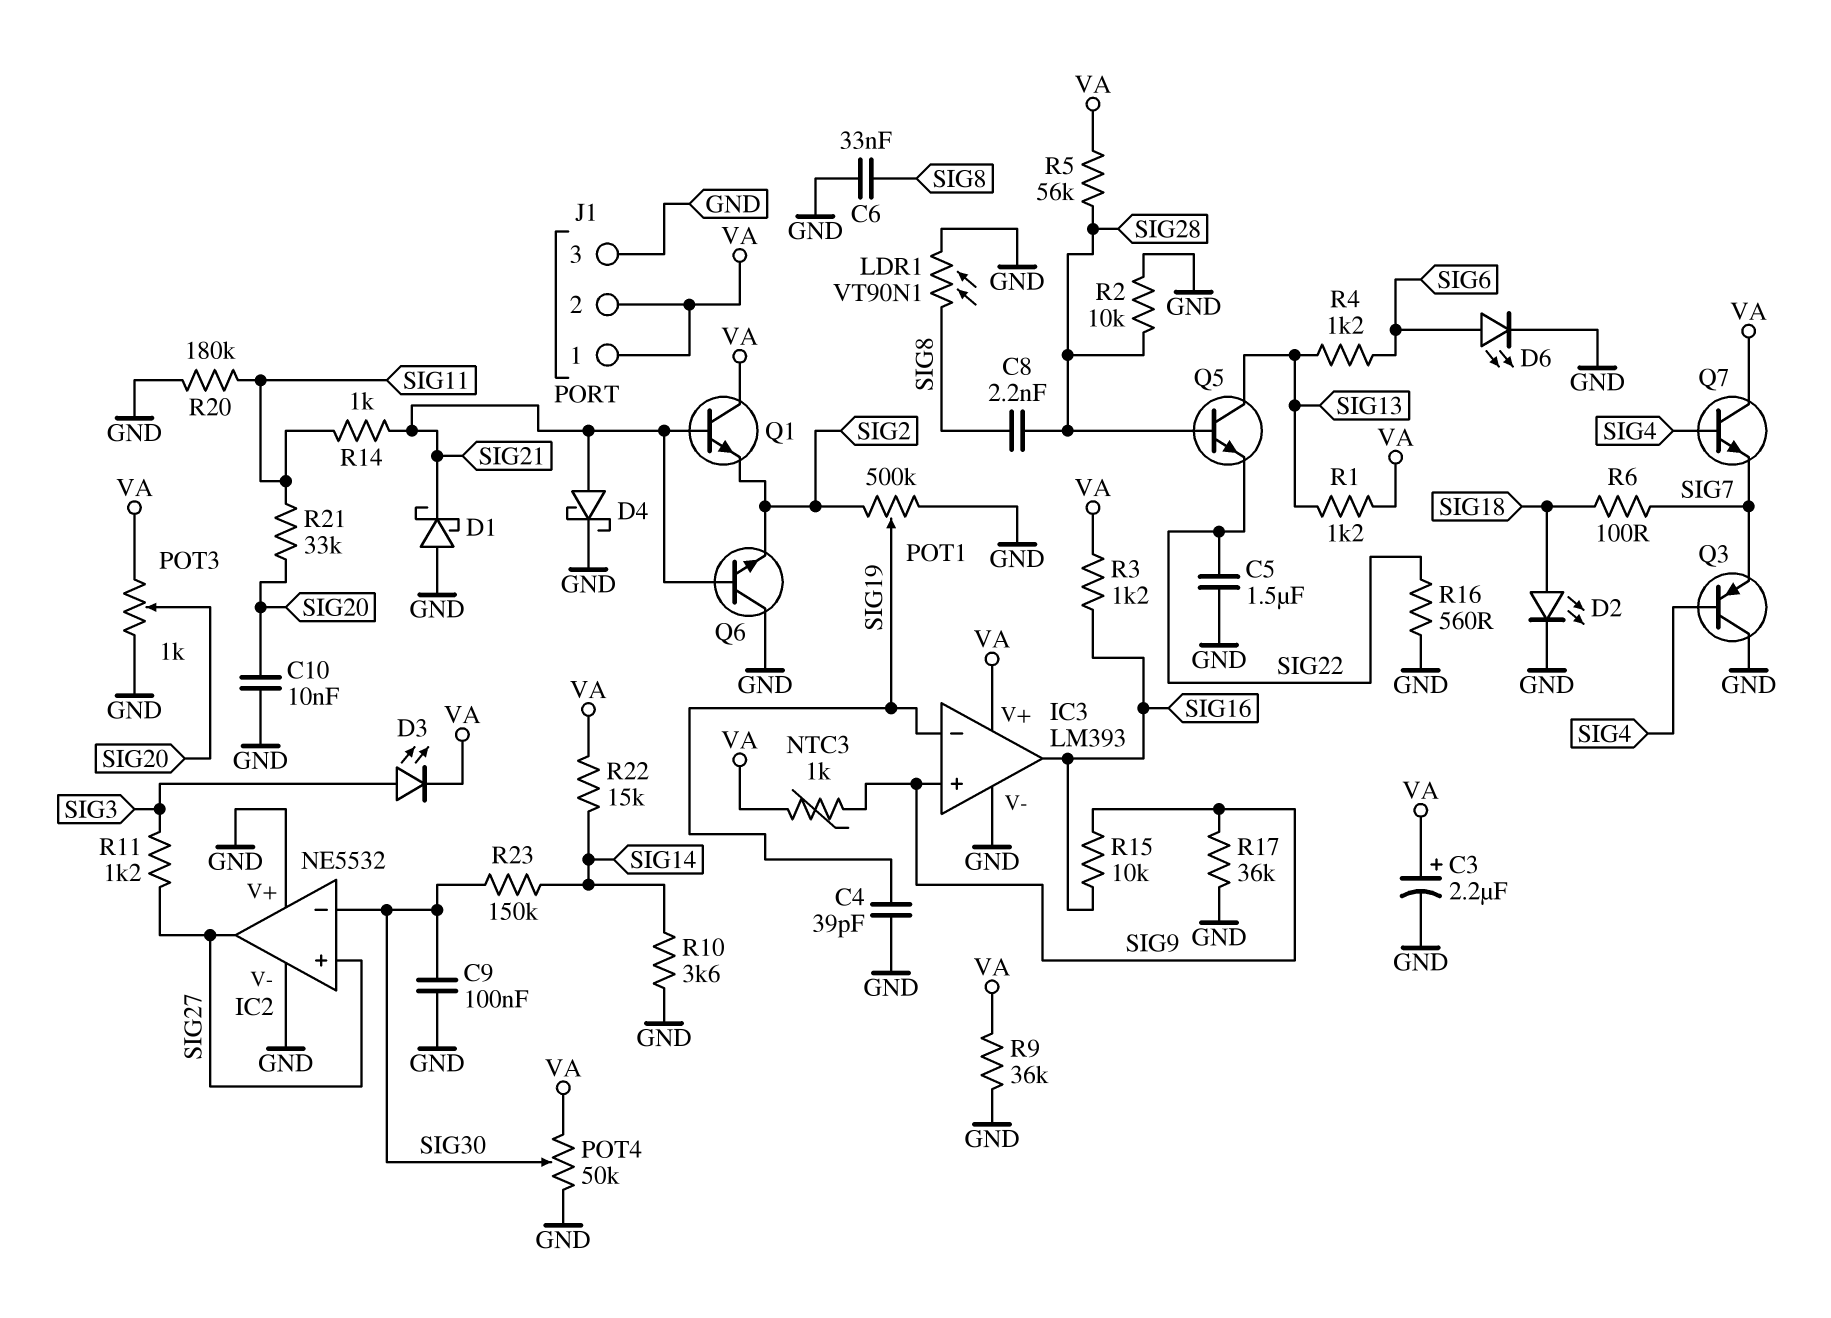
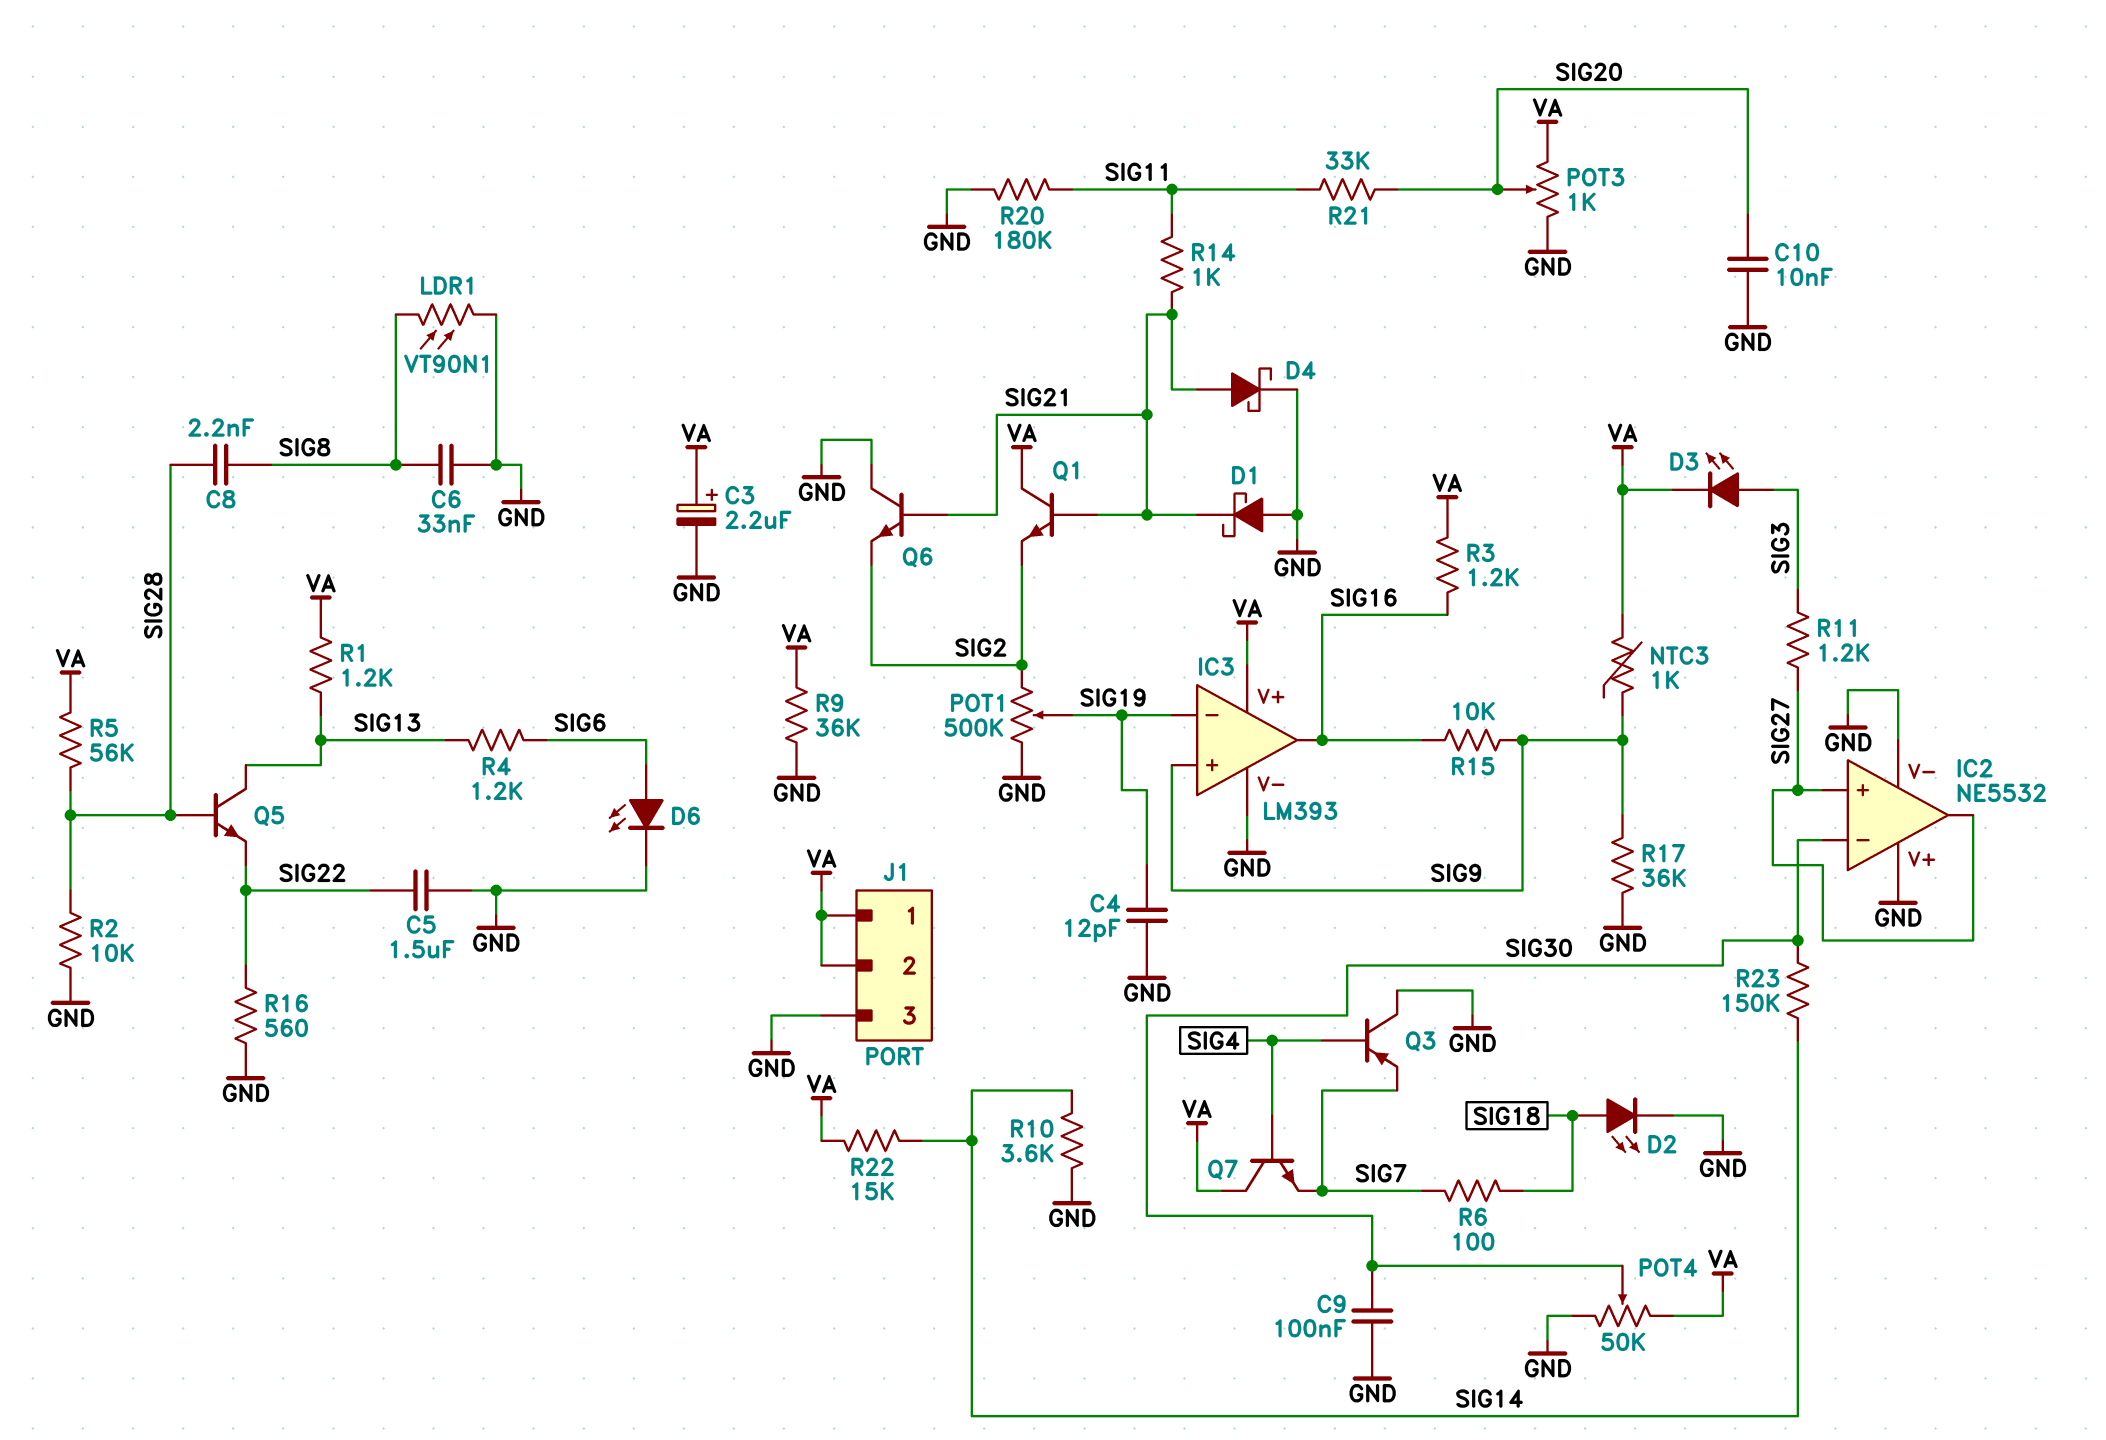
C4: 39pF (GND, SIG19) -> 12pF (GND, SIG19)

